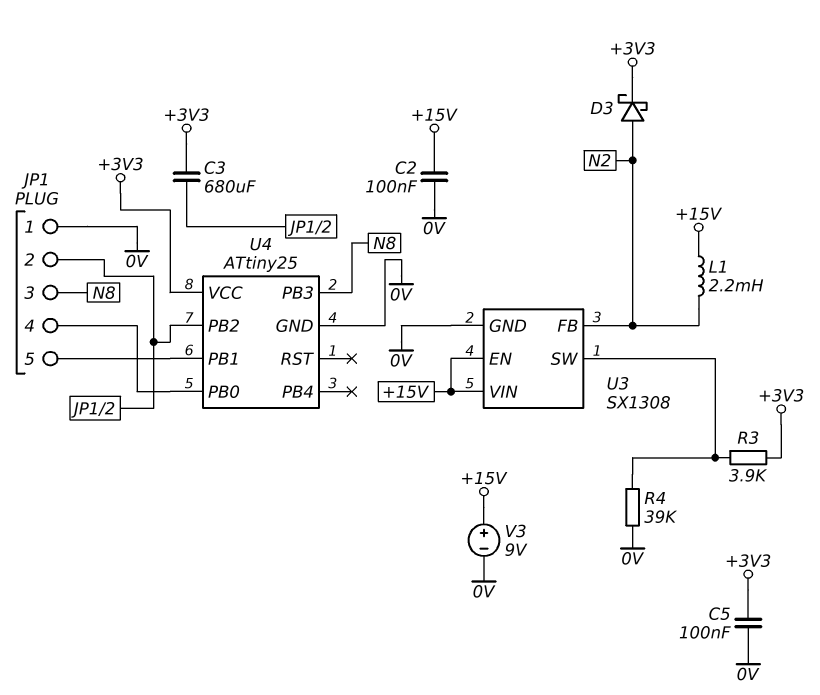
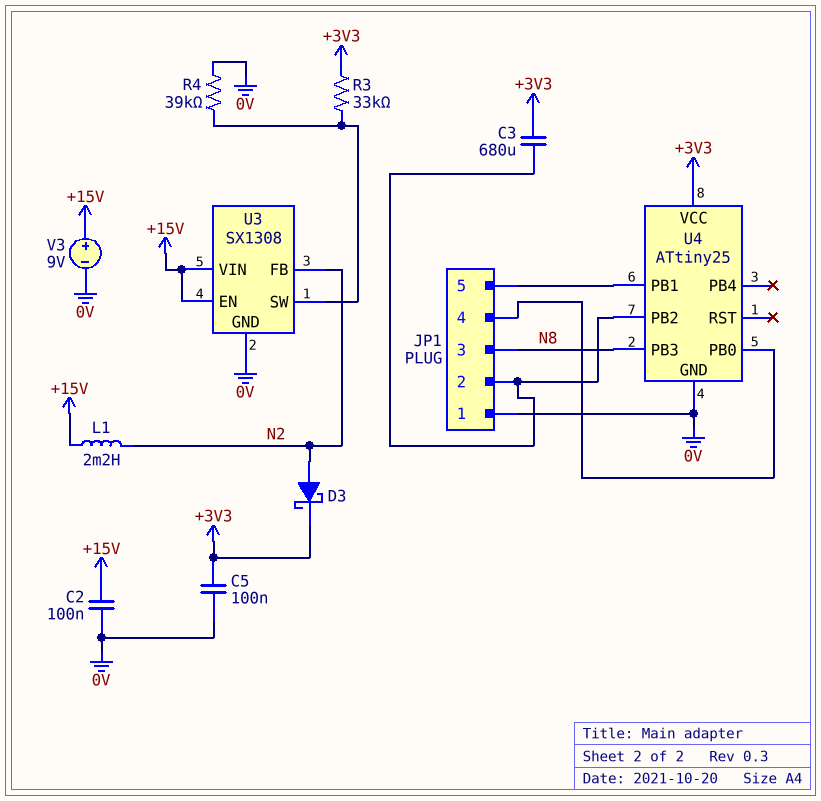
R3: 3.9k (+3V3, U3/SW) -> 33k (+3V3, U3/SW)

